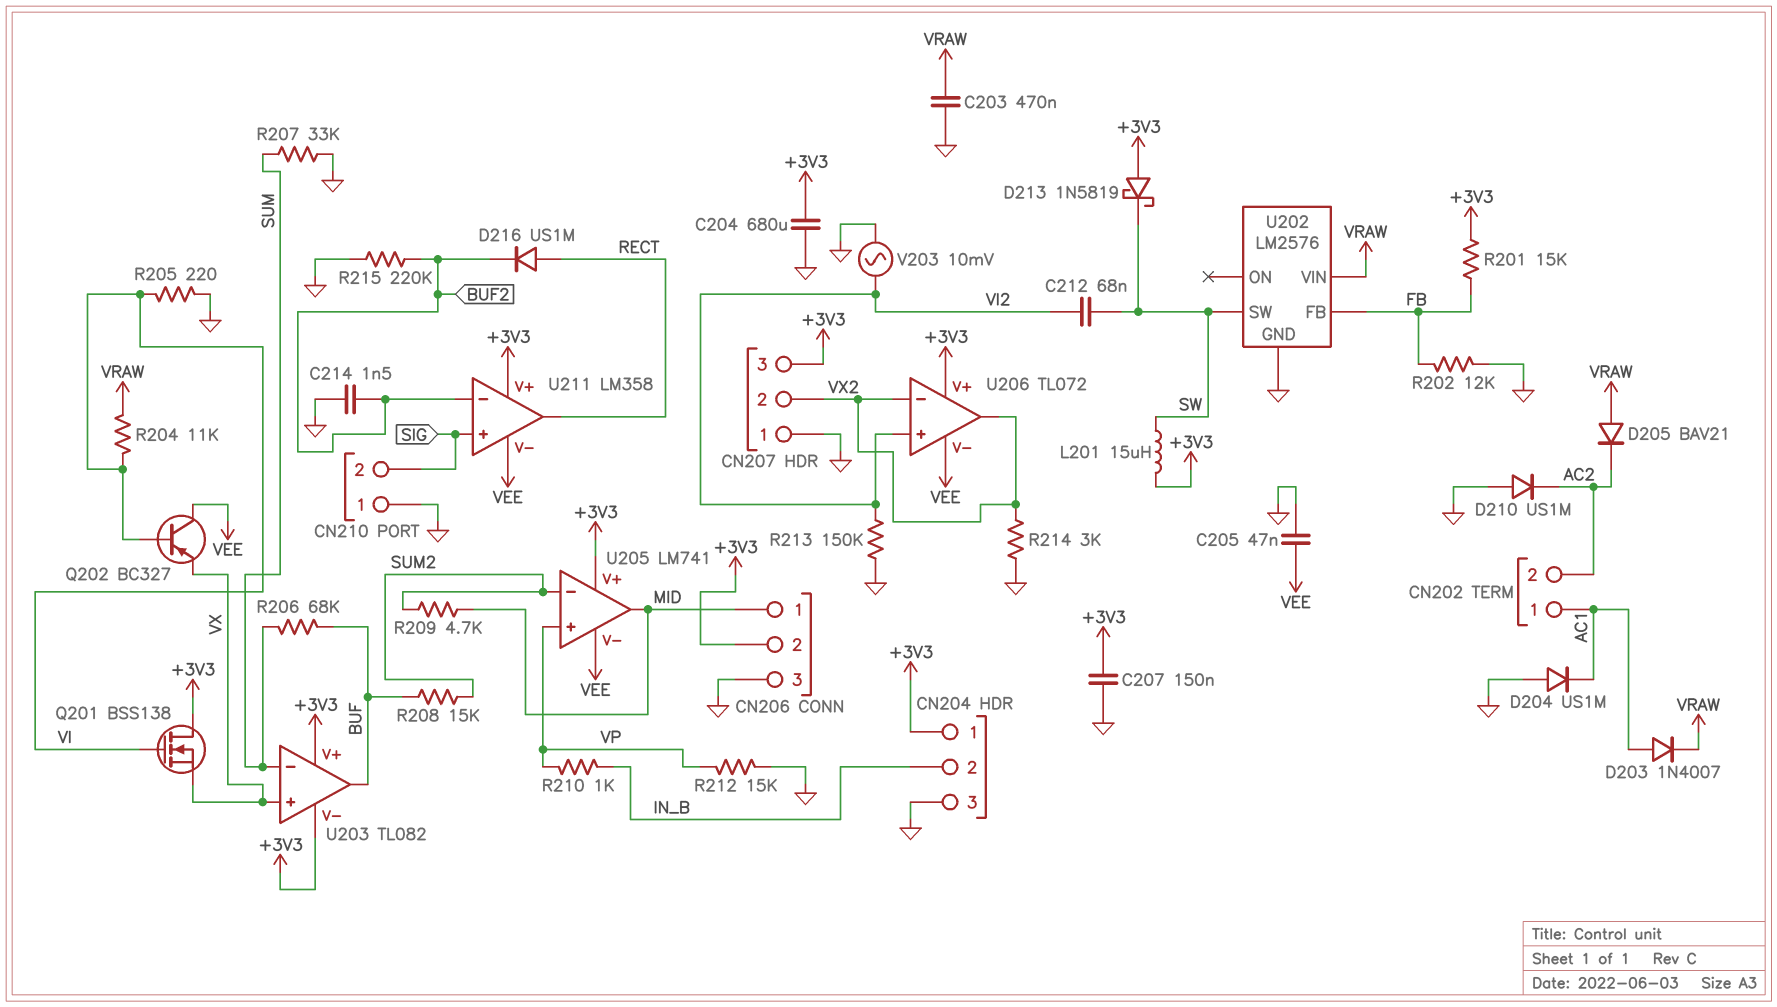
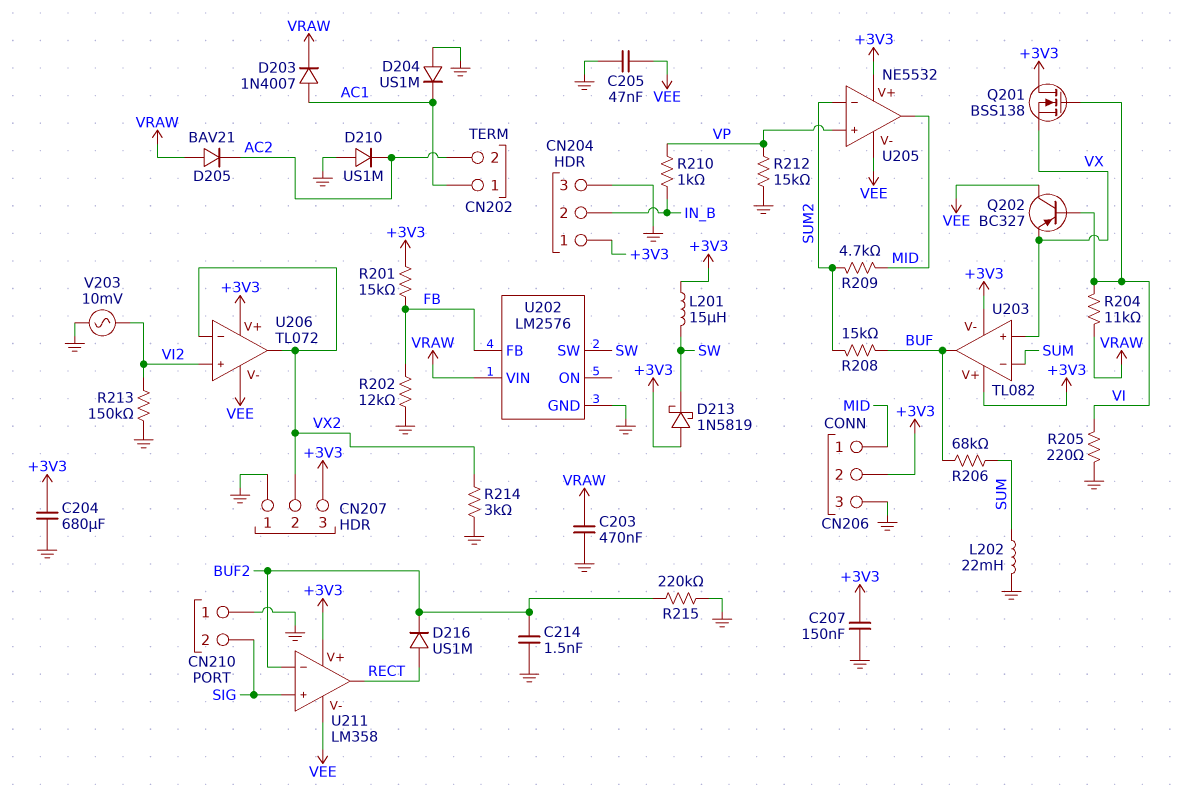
C212: 68nF (SW, VI2) -> none
L202: none -> 22mH (GND, SUM)
R207: 33k (GND, SUM) -> none
U205: LM741 -> NE5532

